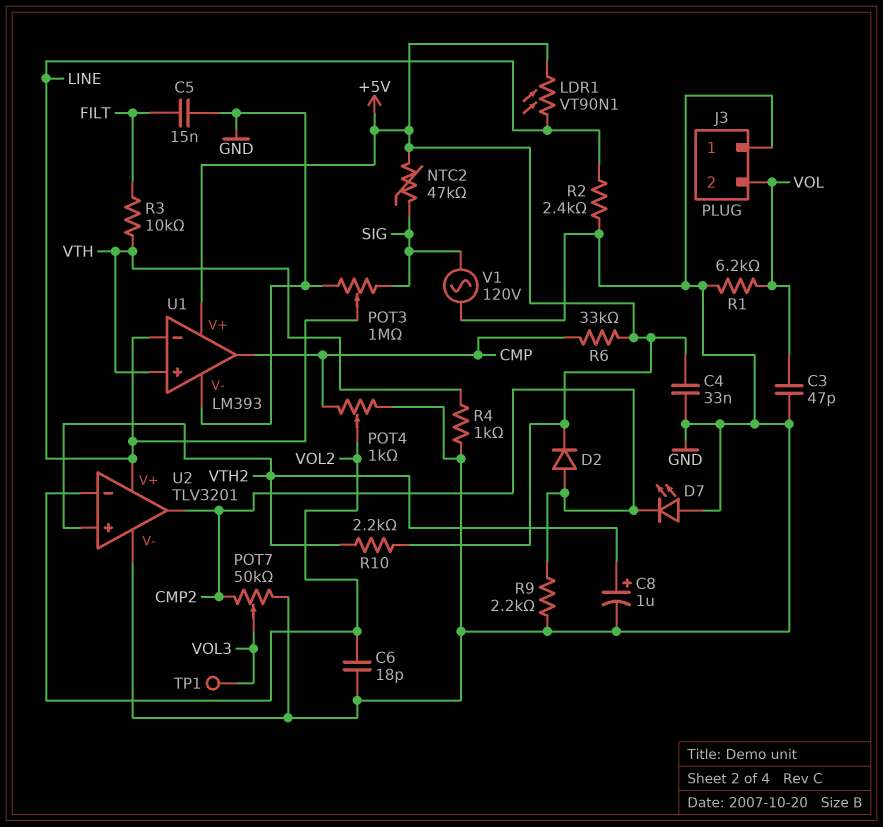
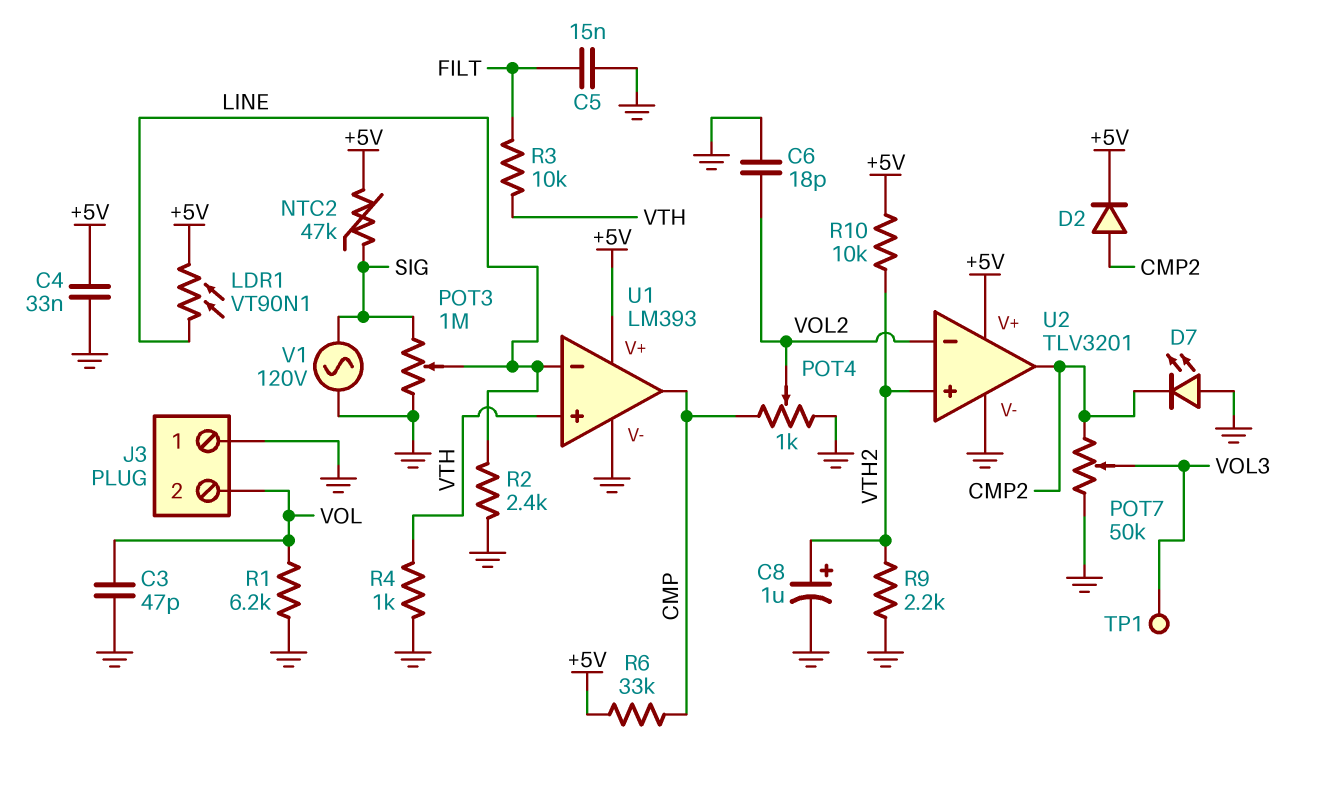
R9: 2.2k (CMP2, GND) -> 2.2k (GND, VTH2)
R10: 2.2k (+5V, VTH2) -> 10k (+5V, VTH2)
U2 pin V+: LINE -> +5V

